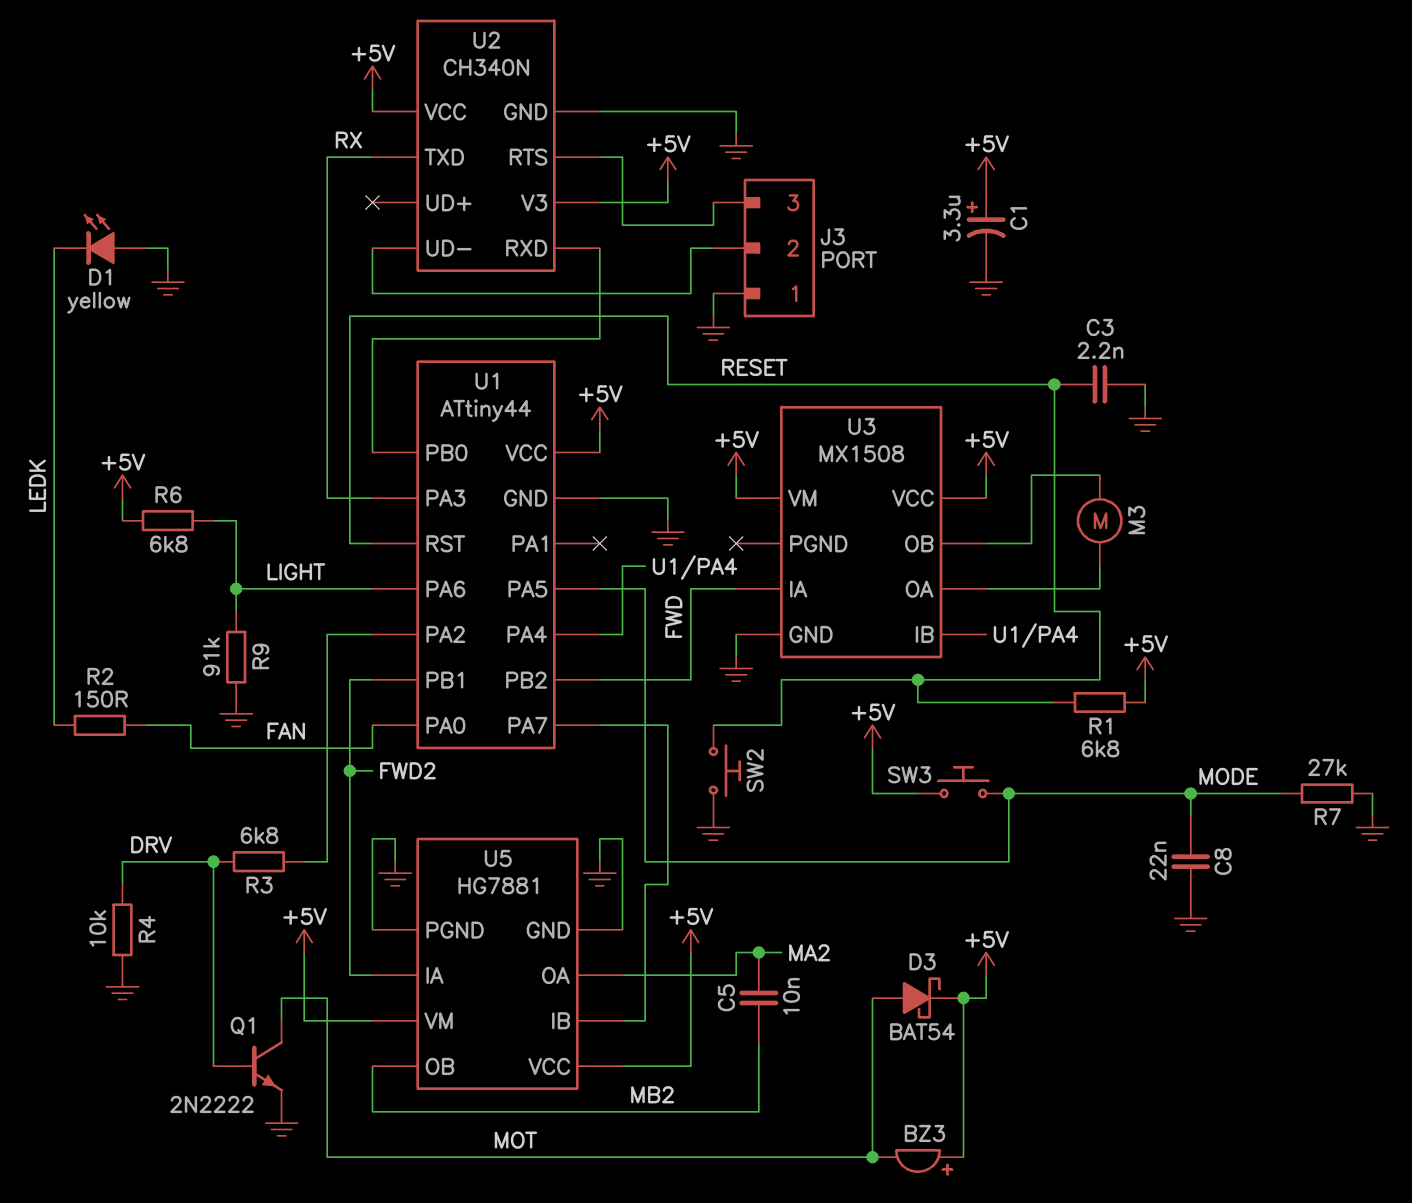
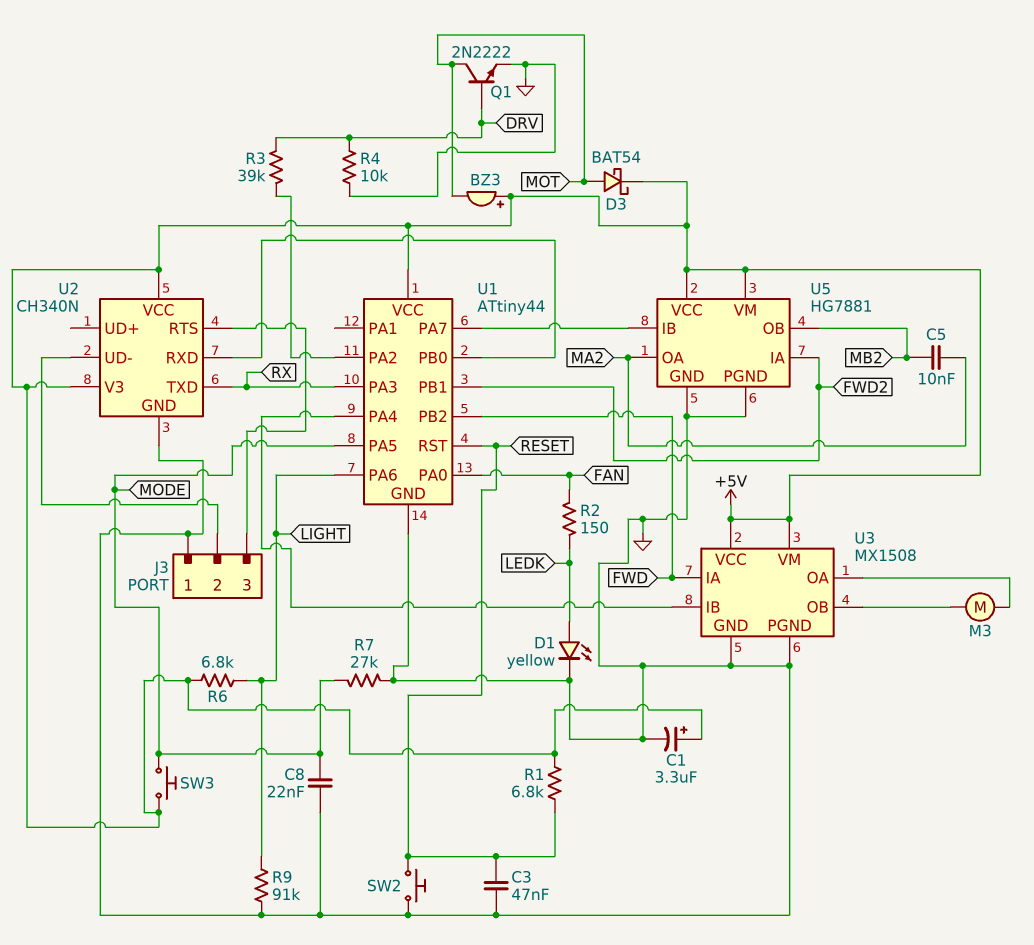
C3: 2.2nF (GND, RESET) -> 47nF (GND, RESET)
D1: LED yellow (A GND, K LEDK) -> LED yellow (A LEDK, K GND)
R3: 6.8k (DRV, U1/PA2) -> 39k (DRV, U1/PA2)
U3 pin PGND: none -> GND

